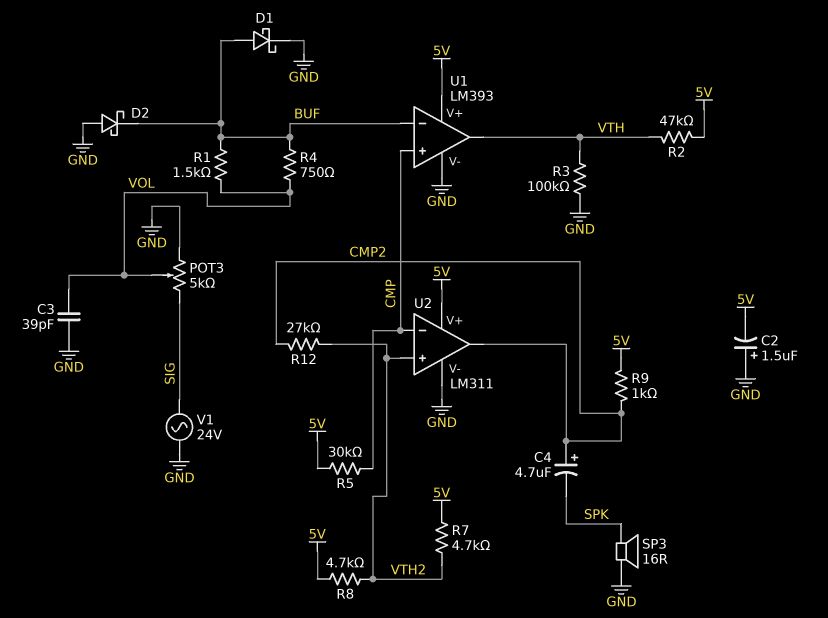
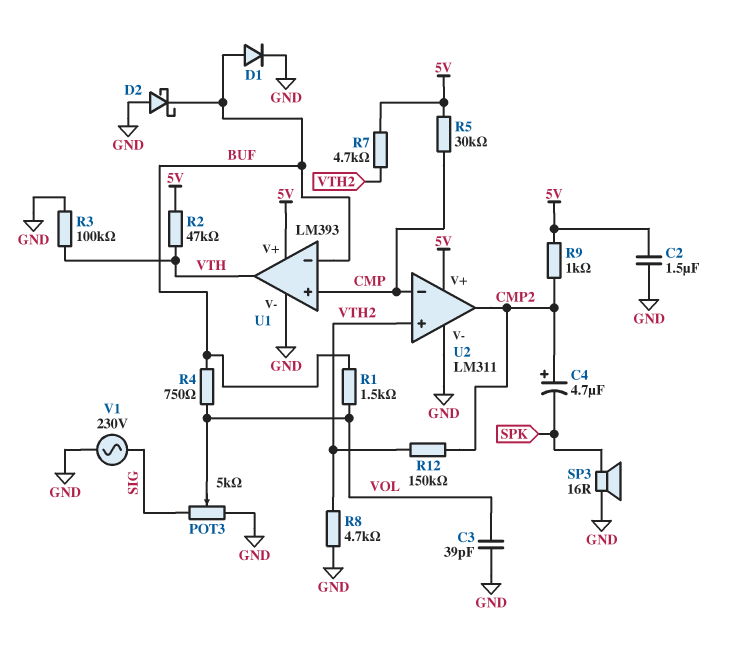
C2: 1.5uF (plus GND, minus 5V) -> 1.5uF (5V, GND)
D1: schottky (A BUF, K GND) -> diode (A BUF, K GND)
R8: 4.7k (5V, VTH2) -> 4.7k (GND, VTH2)
R12: 27k (CMP2, VTH2) -> 150k (CMP2, VTH2)
V1: AC 24V (GND, SIG) -> AC 230V (GND, SIG)

